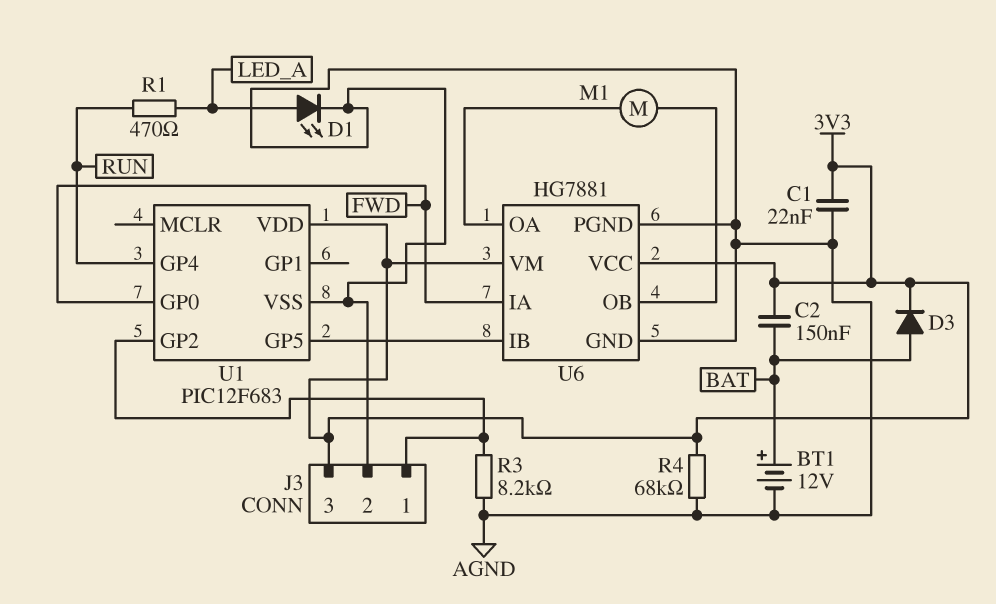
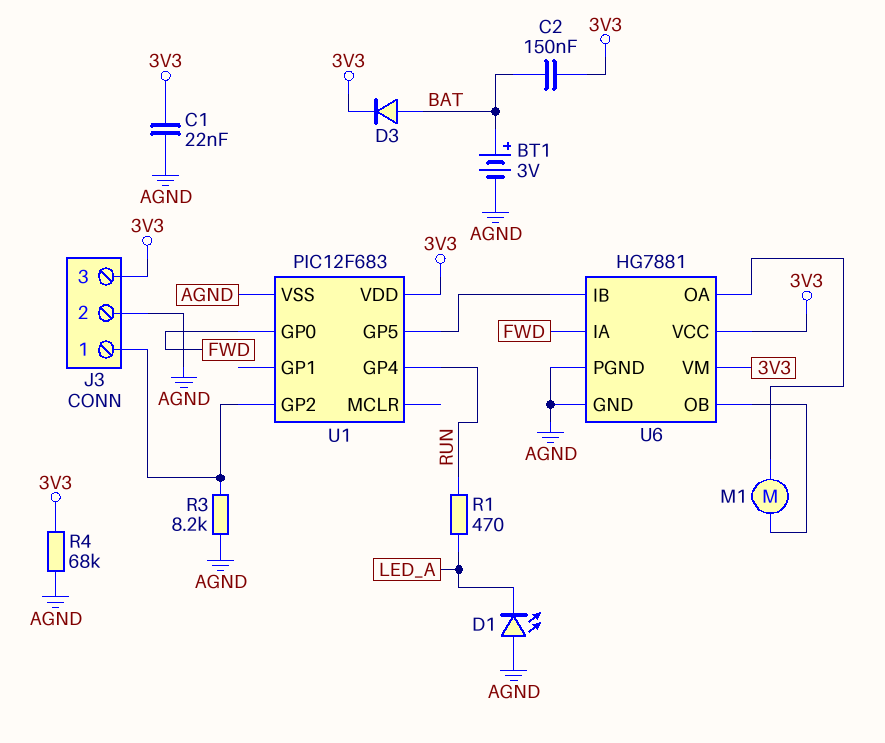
BT1: 12V (plus BAT, minus AGND) -> 3V (plus BAT, minus AGND)
D1: LED (A LED_A, K AGND) -> LED (A AGND, K LED_A)

